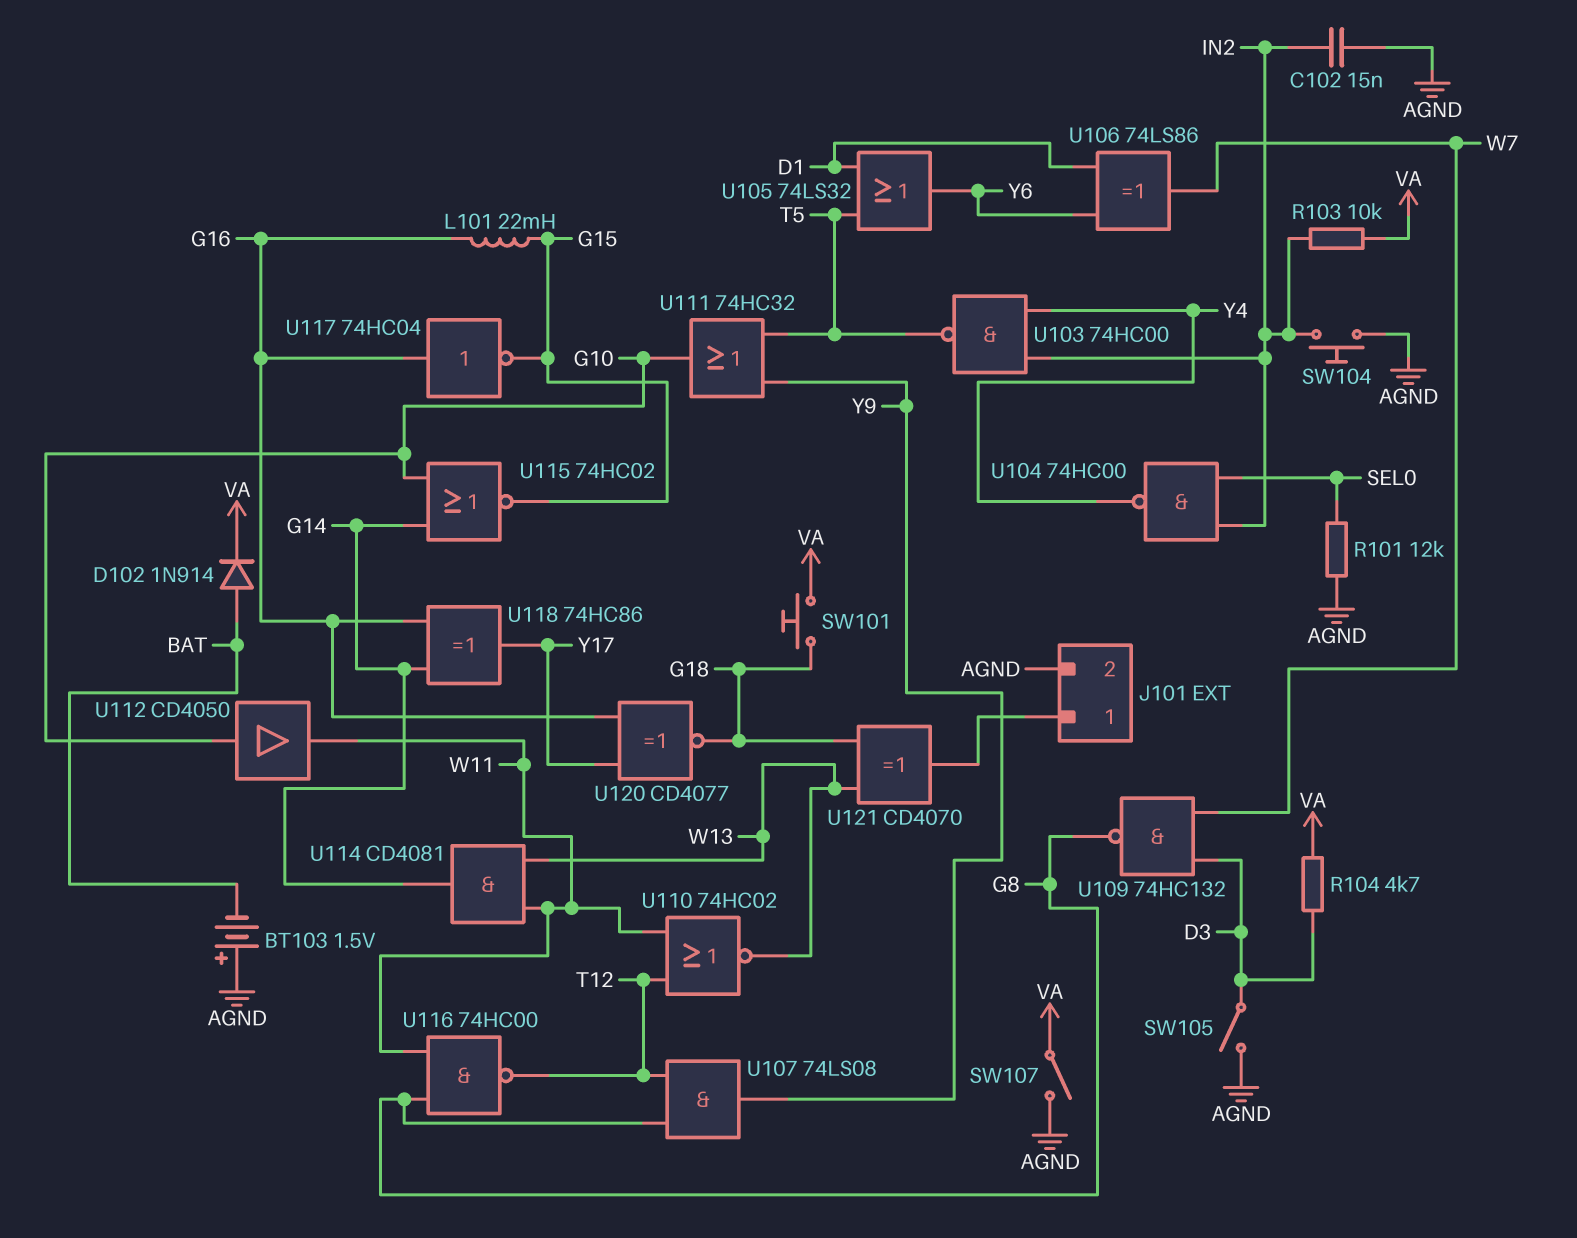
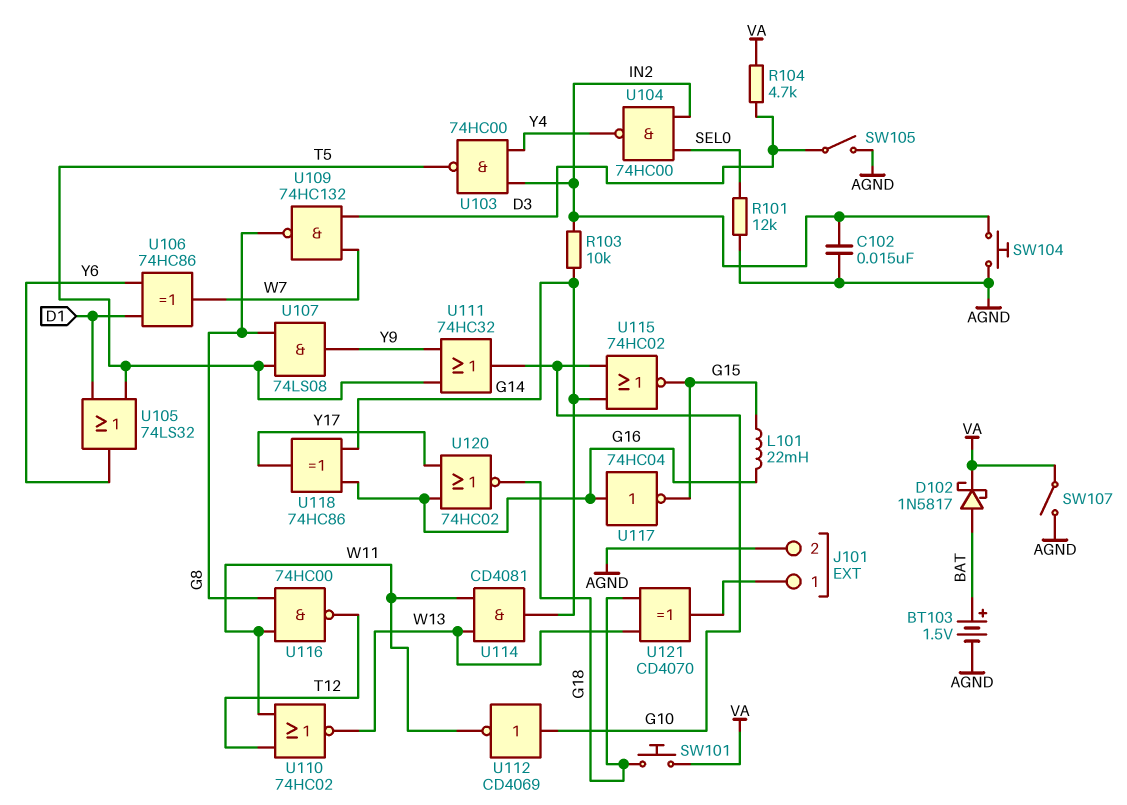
BT103: 1.5V (plus AGND, minus BAT) -> 1.5V (plus BAT, minus AGND)
D102: diode 1N914 (A BAT, K VA) -> schottky 1N5817 (A BAT, K VA)
R103: 10k (IN2, VA) -> 10k (G14, IN2)
U106: XOR 74LS86 (in D1, in Y6, out W7) -> XOR 74HC86 (in D1, in Y6, out W7)
U107: AND 74LS08 (in G8, in T12, out Y9) -> AND 74LS08 (in G8, in T5, out Y9)
U112: buffer CD4050 (in G10, out W11) -> NOT CD4069 (in G10, out W11)
U120: XNOR CD4077 (in G16, in Y17, out G18) -> NOR 74HC02 (in G16, in Y17, out G18)

